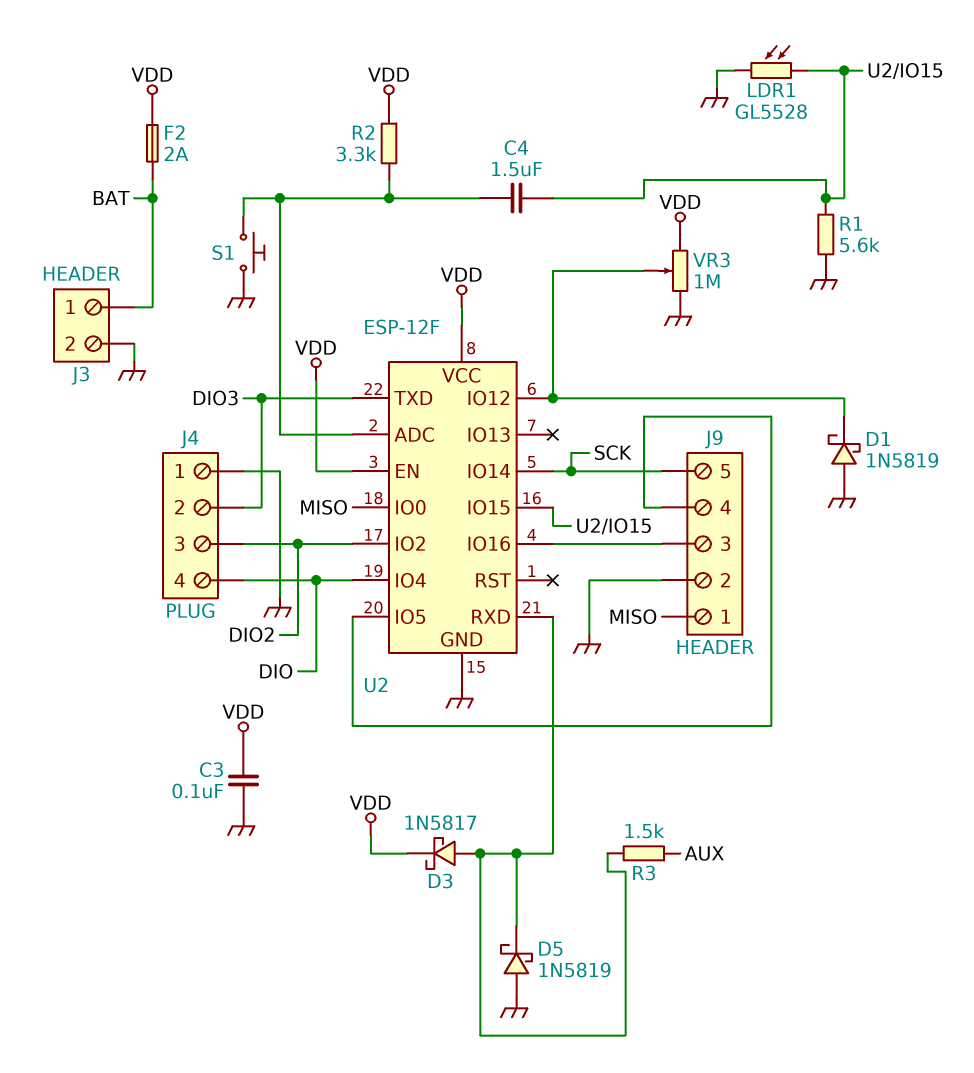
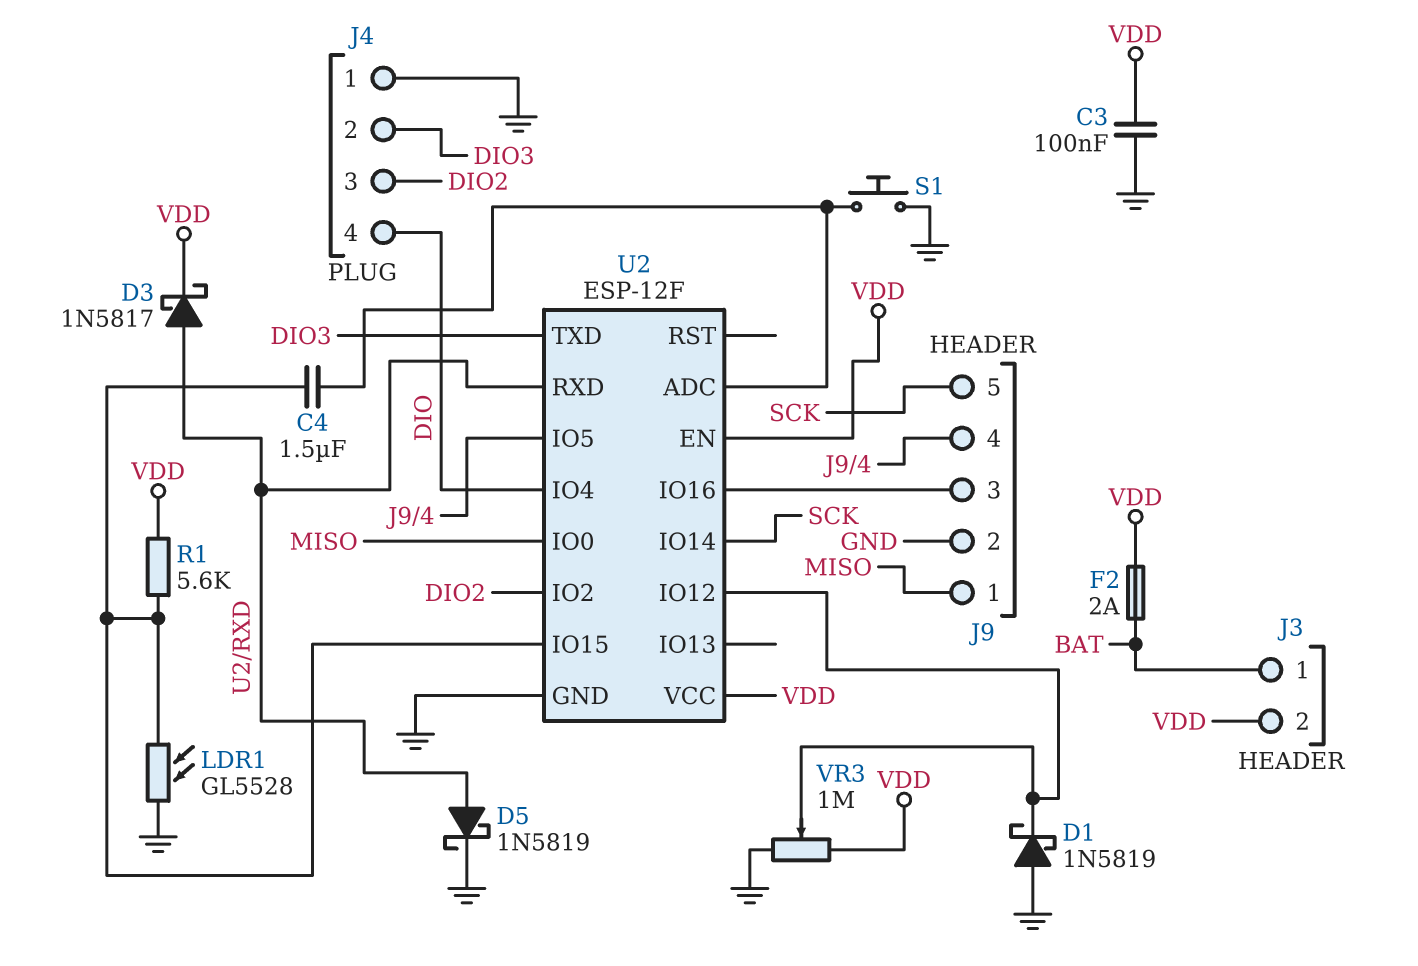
D5: schottky 1N5819 (A GND, K U2/RXD) -> schottky 1N5819 (A U2/RXD, K GND)
J3 pin 2: GND -> VDD
R1: 5.6k (GND, U2/IO15) -> 5.6k (U2/IO15, VDD)
R2: 3.3k (U2/ADC, VDD) -> none
R3: 1.5k (AUX, U2/RXD) -> none

